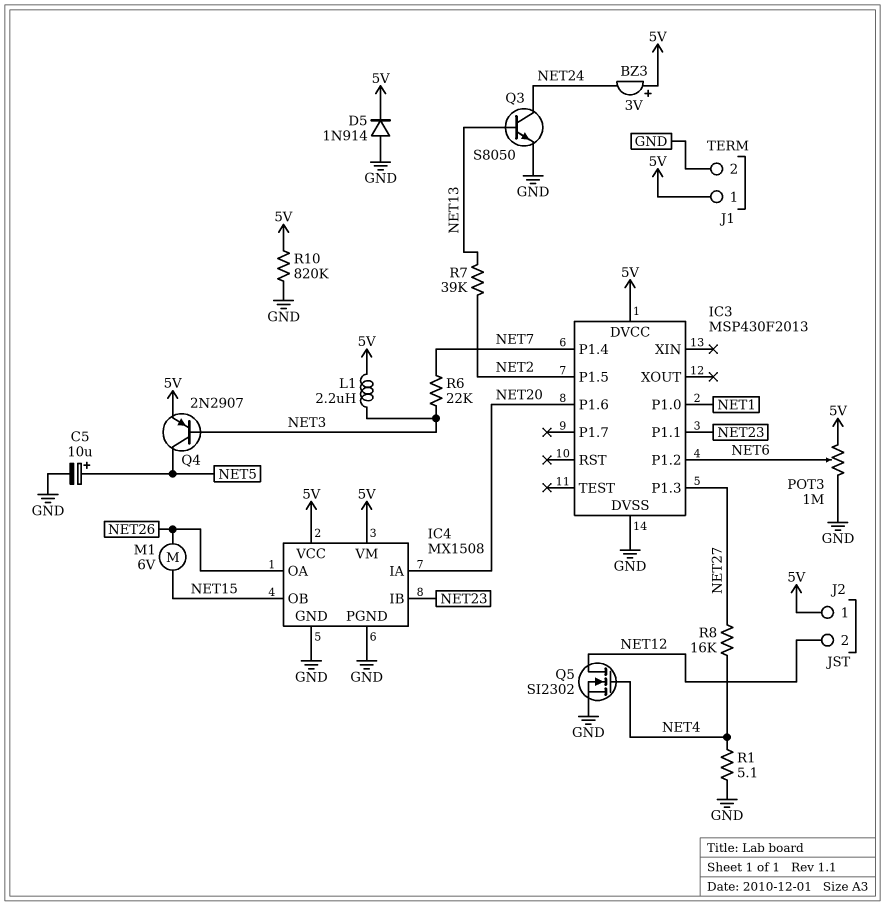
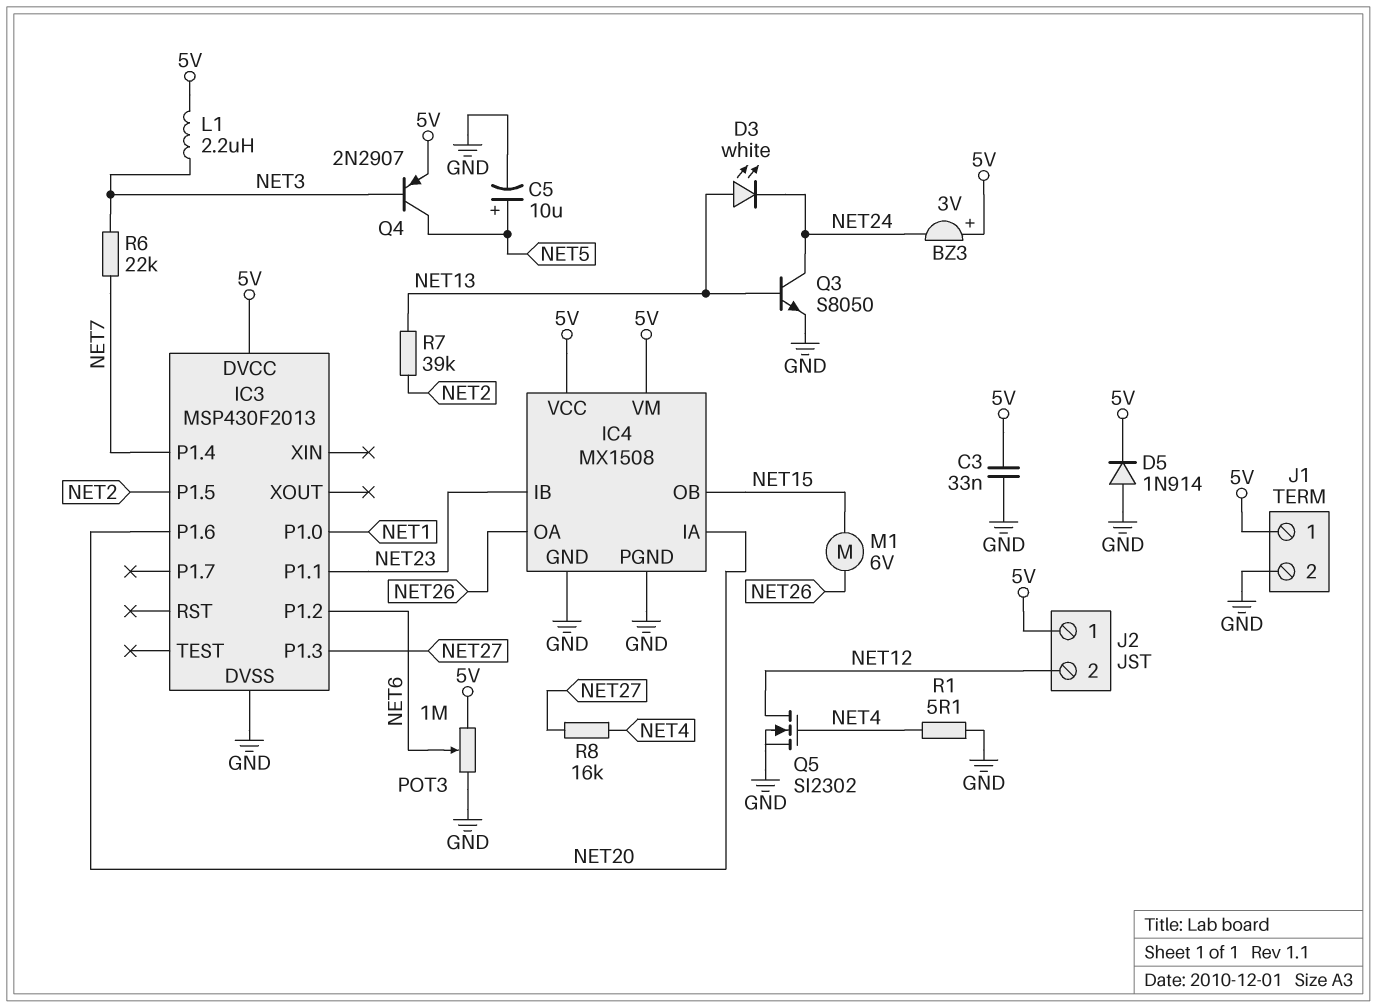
C3: none -> 33nF (5V, GND)
D3: none -> LED white (A NET13, K NET24)
R10: 820k (5V, GND) -> none

